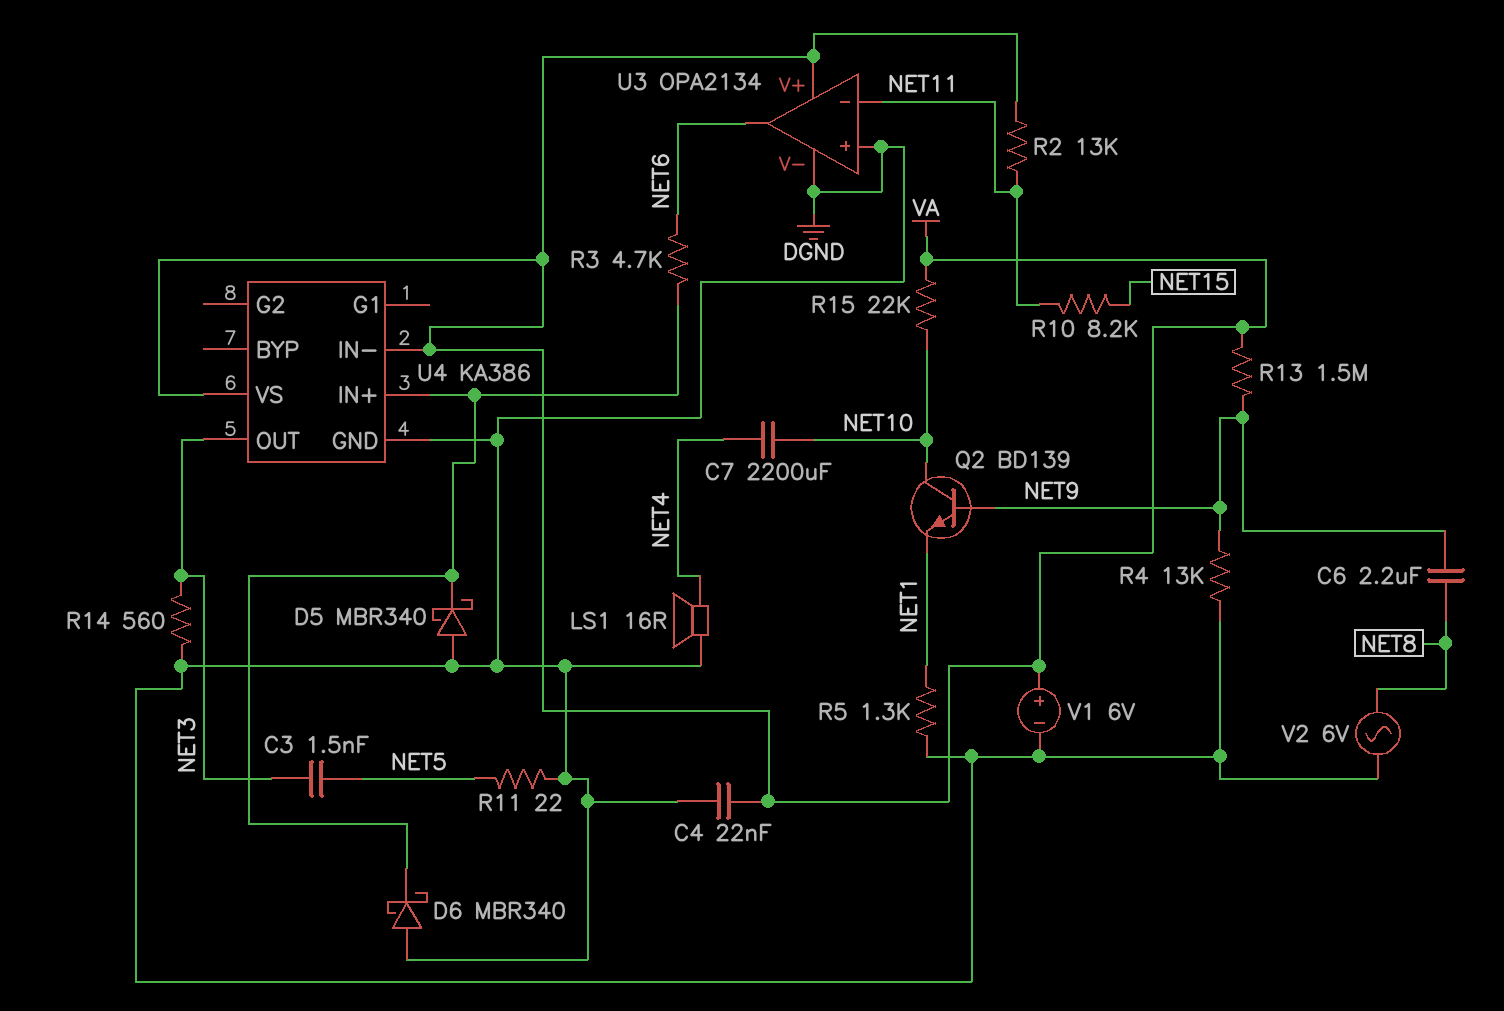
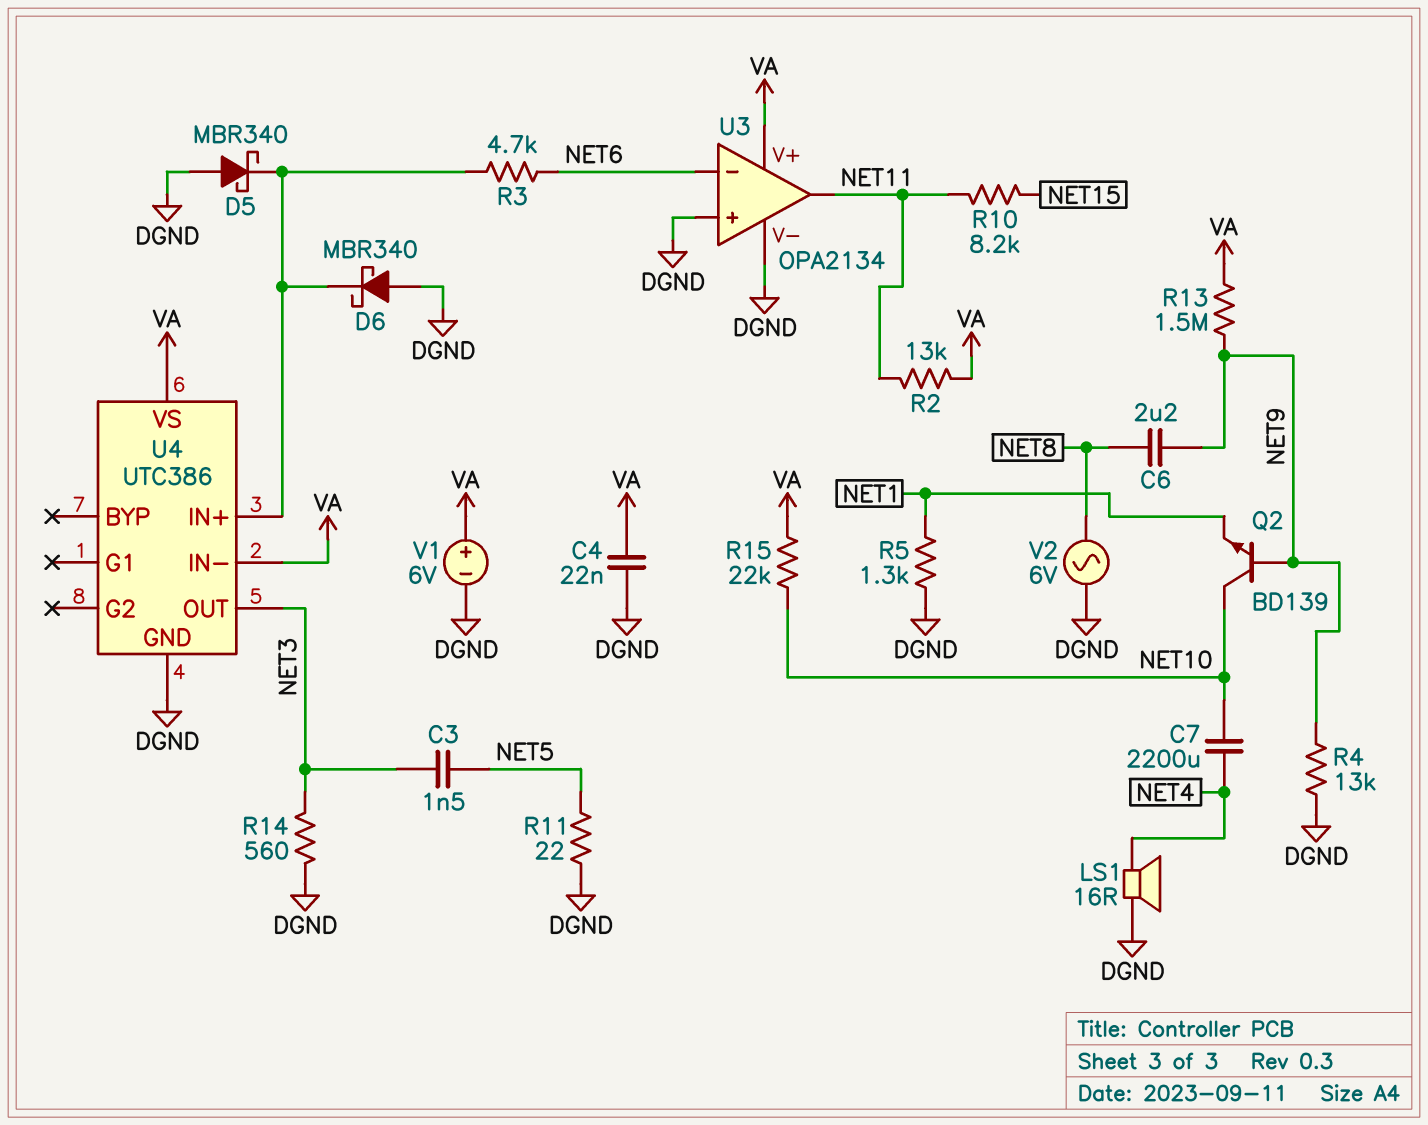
U3 pin in-: NET11 -> NET6
U3 pin out: NET6 -> NET11
U4: KA386 -> UTC386

